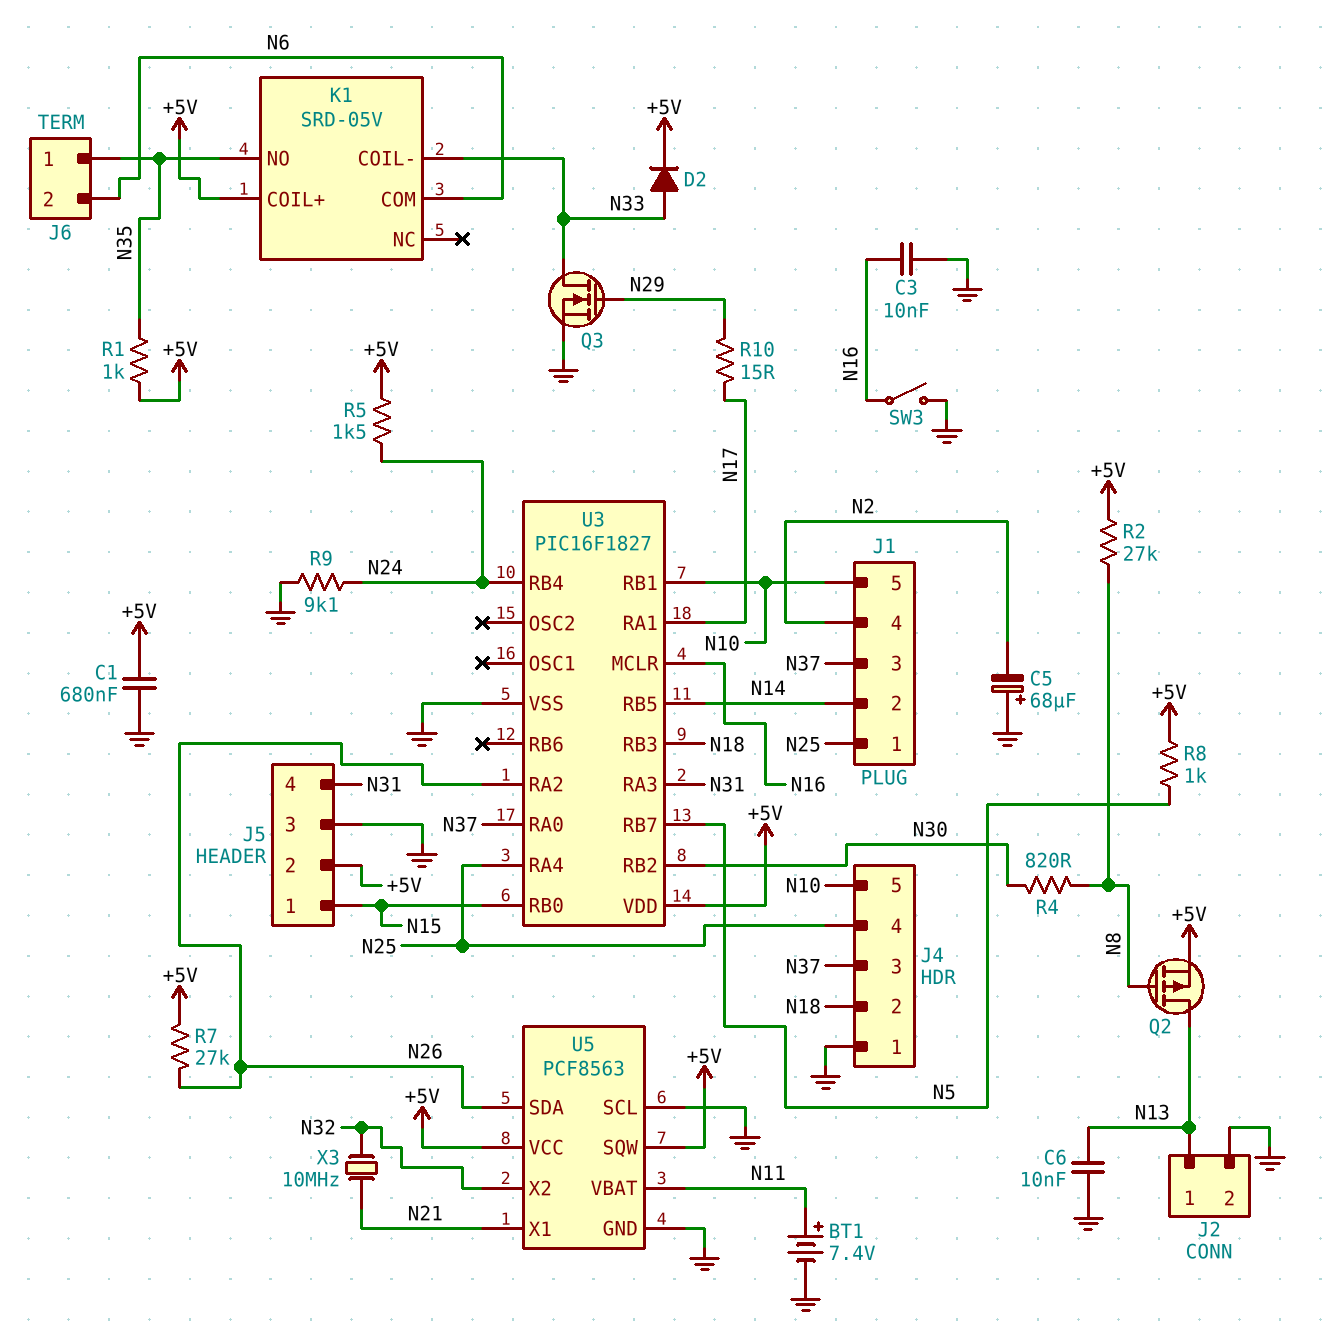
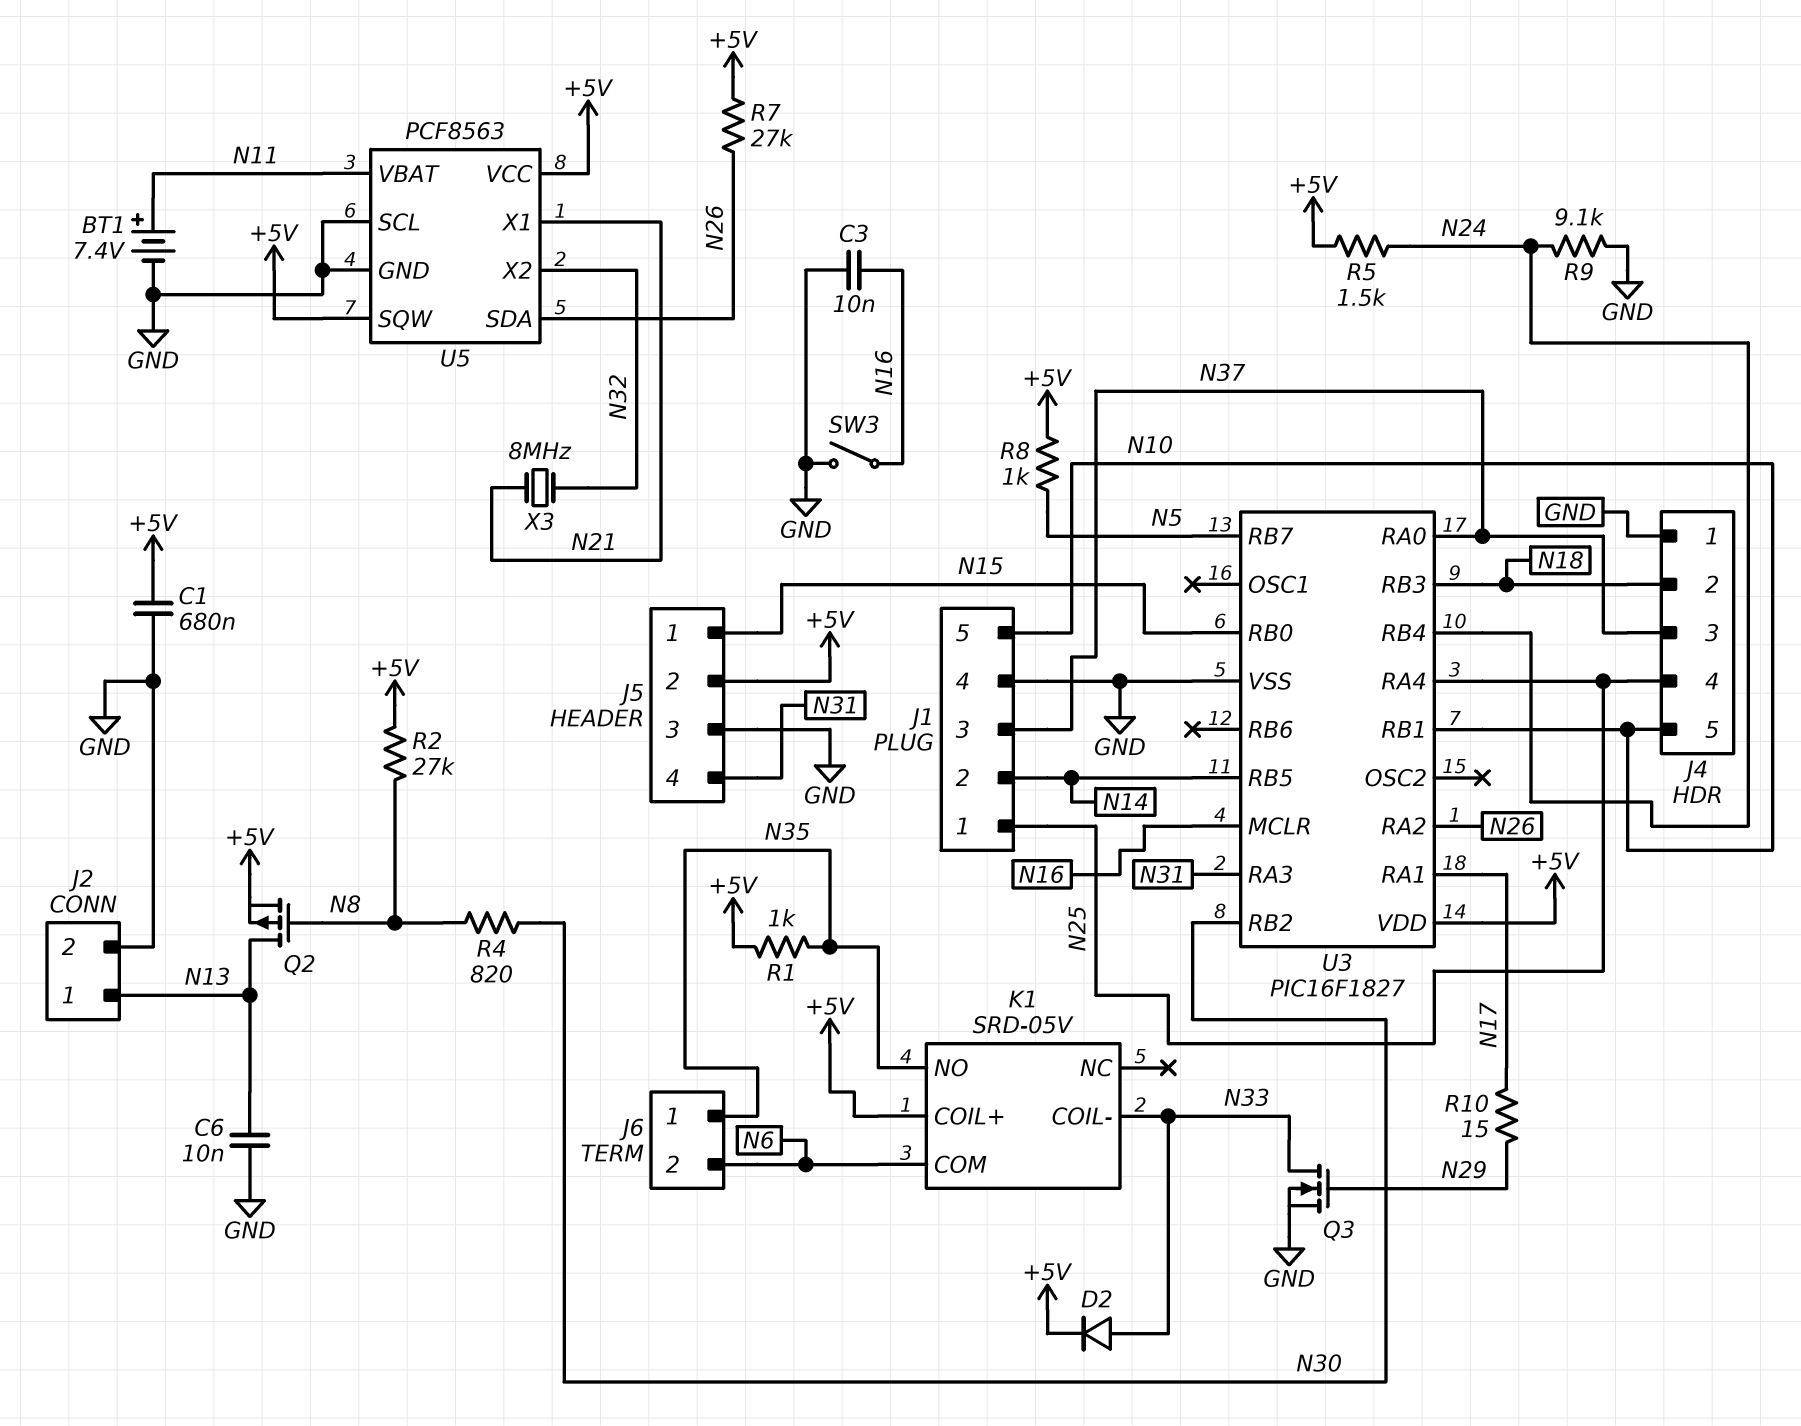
C5: 68uF (plus GND, minus N2) -> none
J1 pin 4: N2 -> GND
X3: 10MHz (N21, N32) -> 8MHz (N21, N32)

